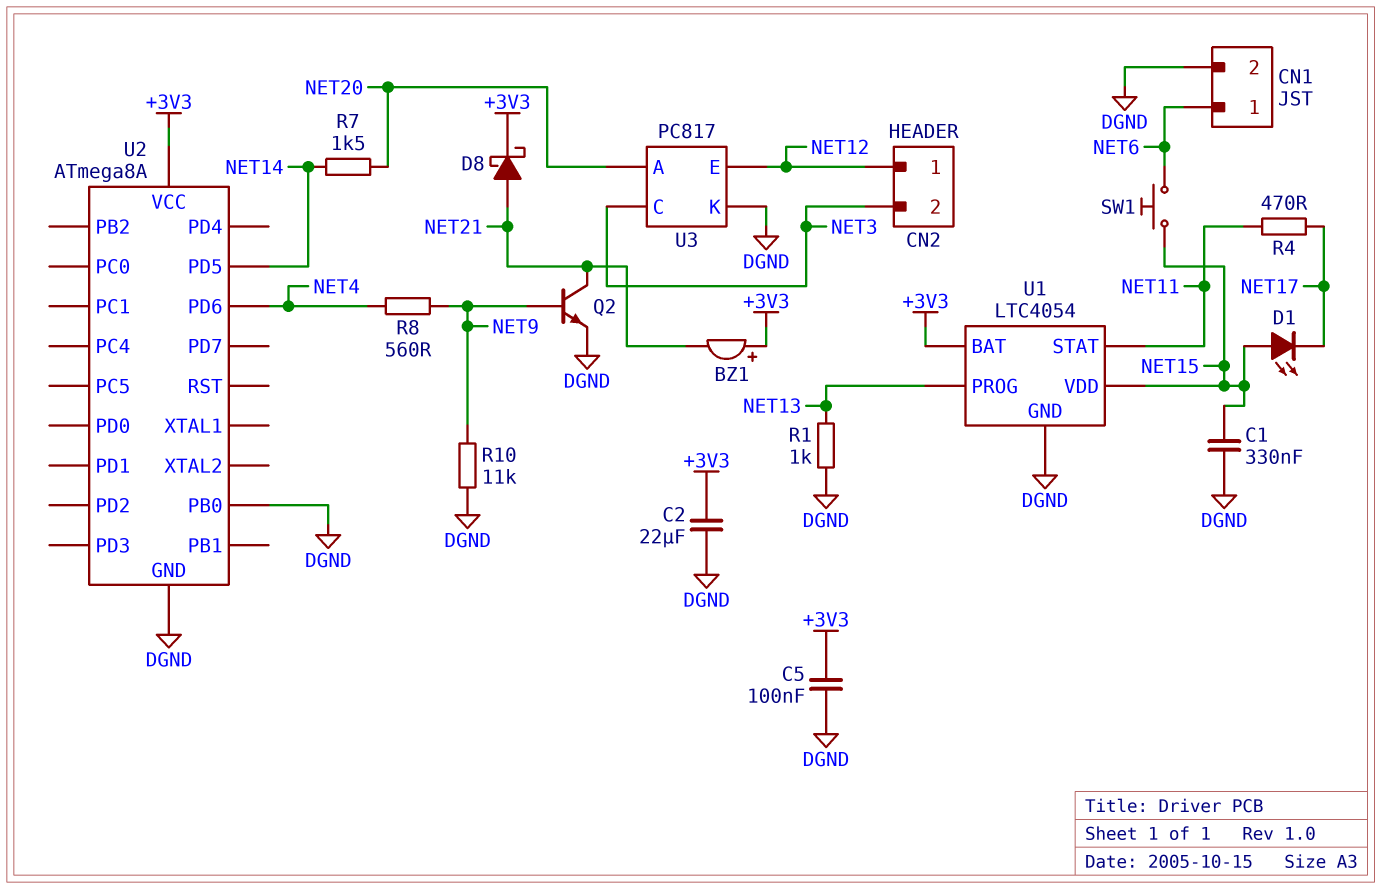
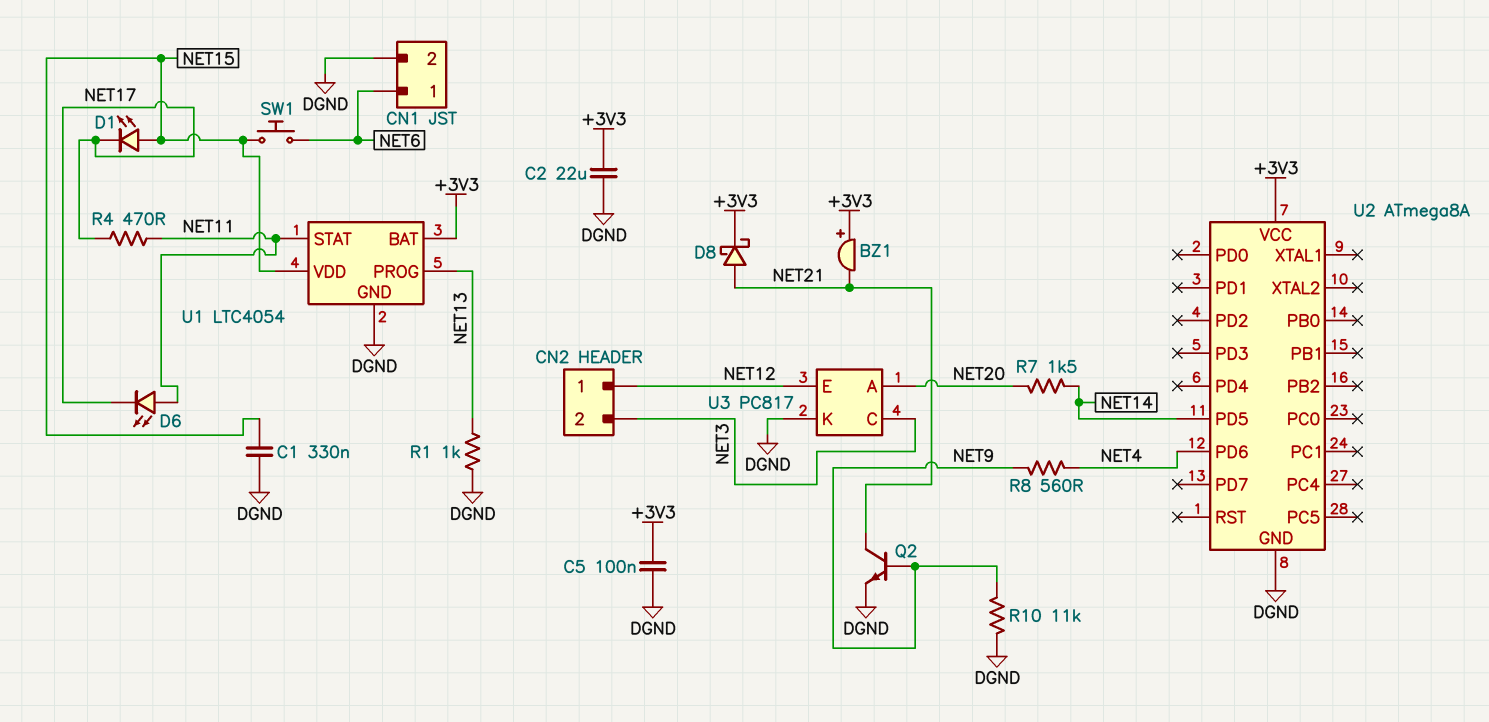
D6: none -> LED (A NET11, K NET17)
U2 pin PB0: DGND -> none

